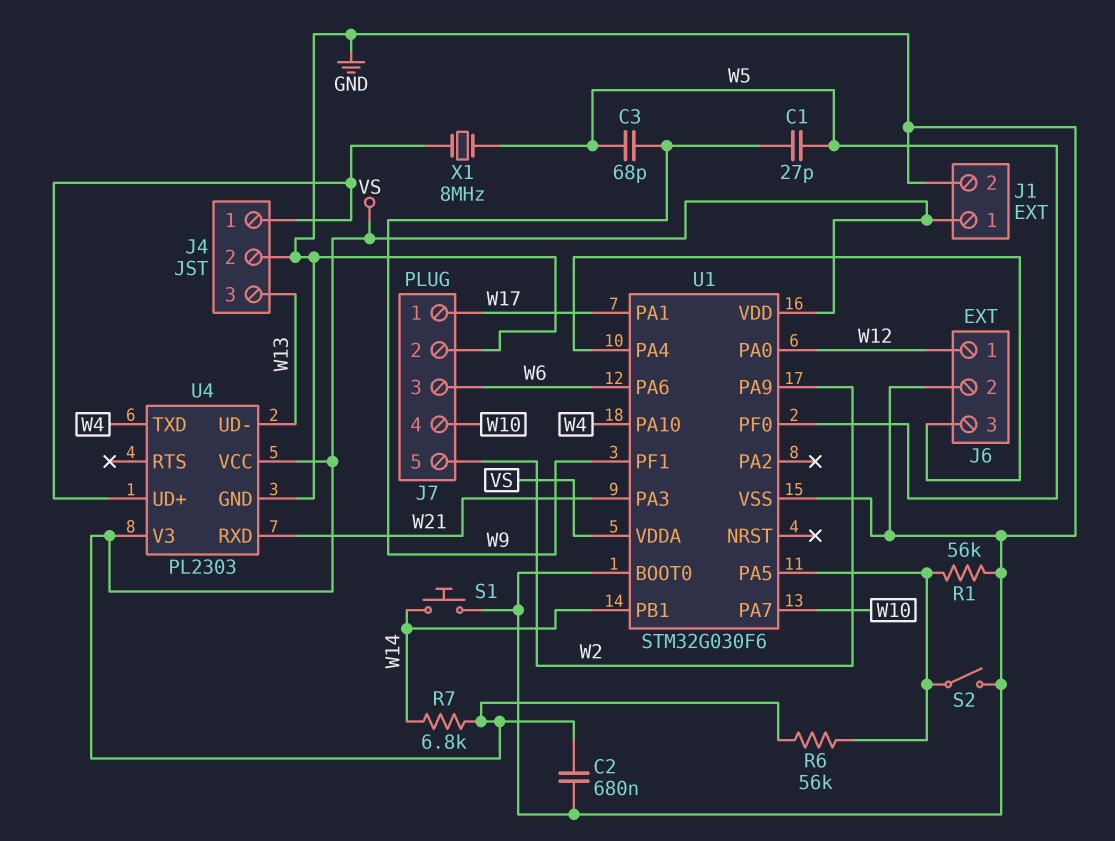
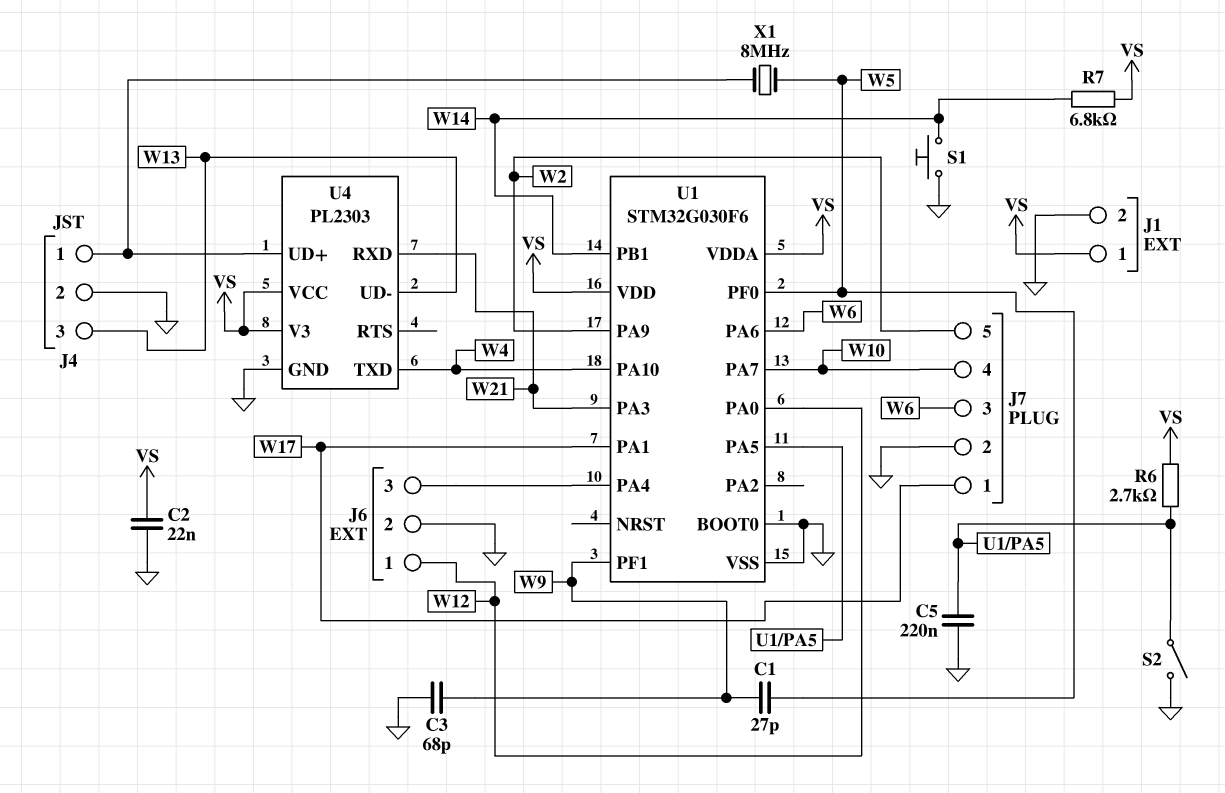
C2: 680nF (GND, VS) -> 22nF (GND, VS)
C3: 68pF (W5, W9) -> 68pF (GND, W9)
C5: none -> 220nF (GND, U1/PA5)
R1: 56k (GND, U1/PA5) -> none
R6: 56k (U1/PA5, VS) -> 2.7k (U1/PA5, VS)

